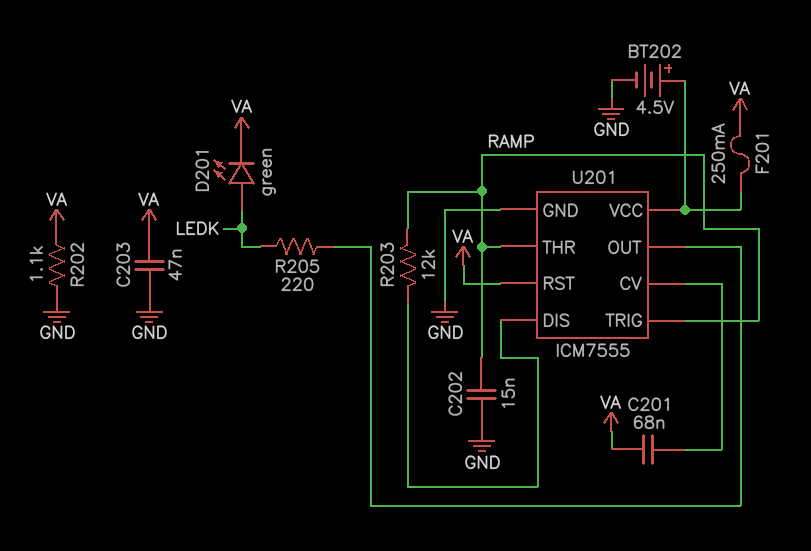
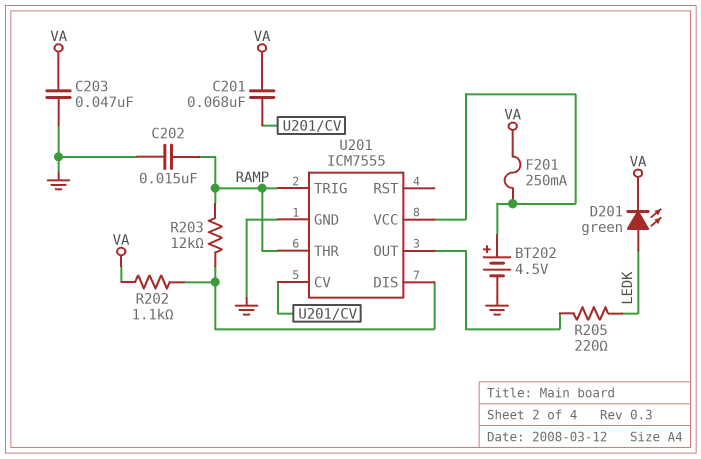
R202: 1.1k (GND, VA) -> 1.1k (U201/DIS, VA)
U201 pin RST: VA -> none

